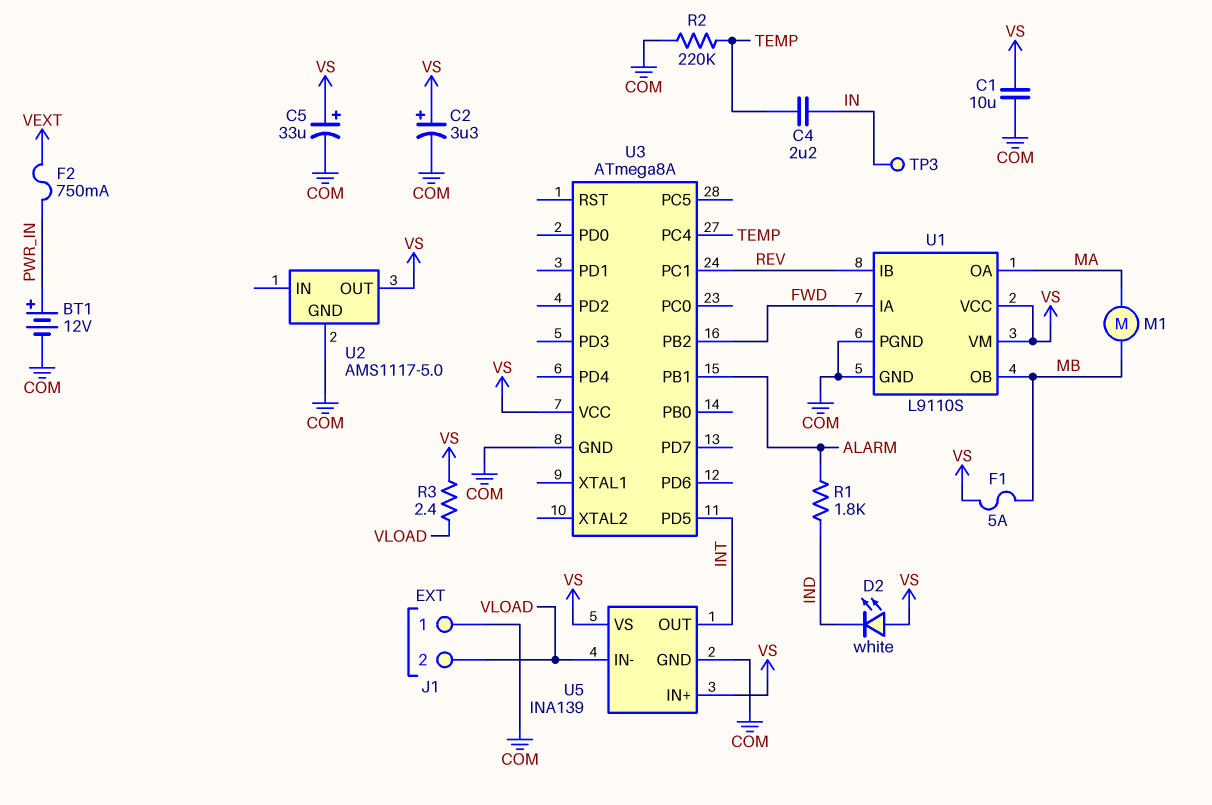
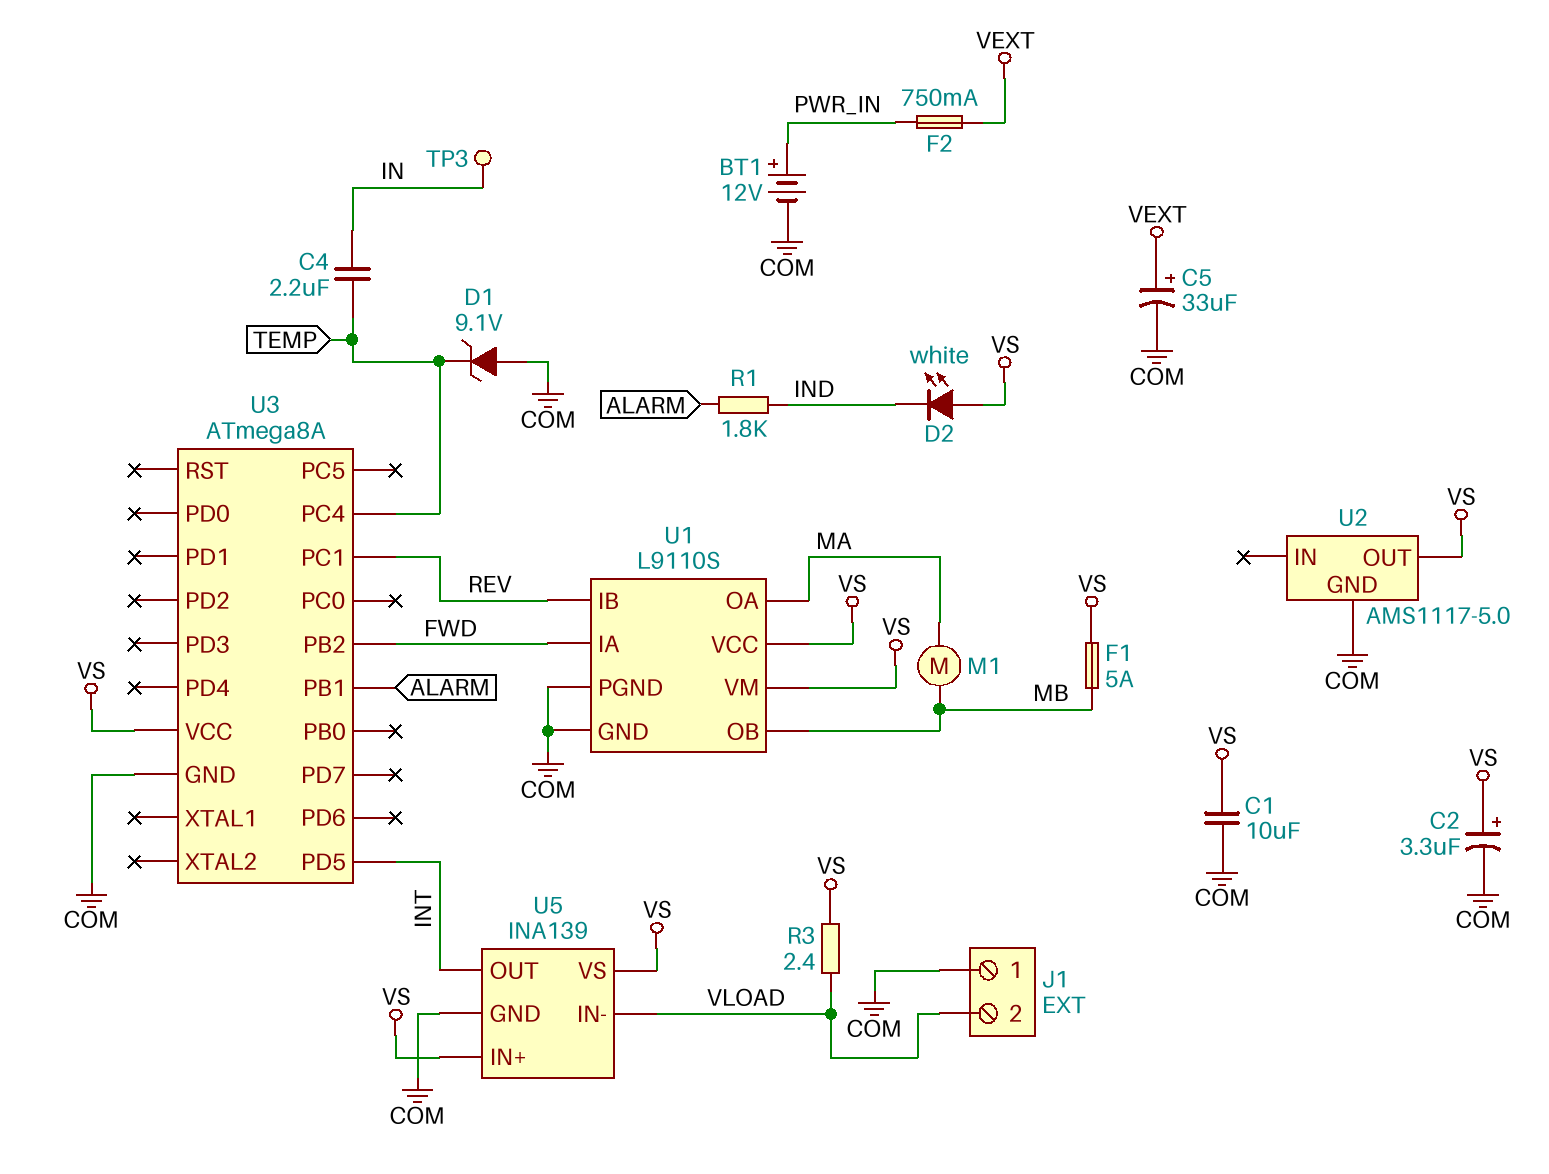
C5: 33uF (plus VS, minus COM) -> 33uF (plus VEXT, minus COM)
D1: none -> zener 9.1V (A COM, K TEMP)
R2: 220k (COM, TEMP) -> none

